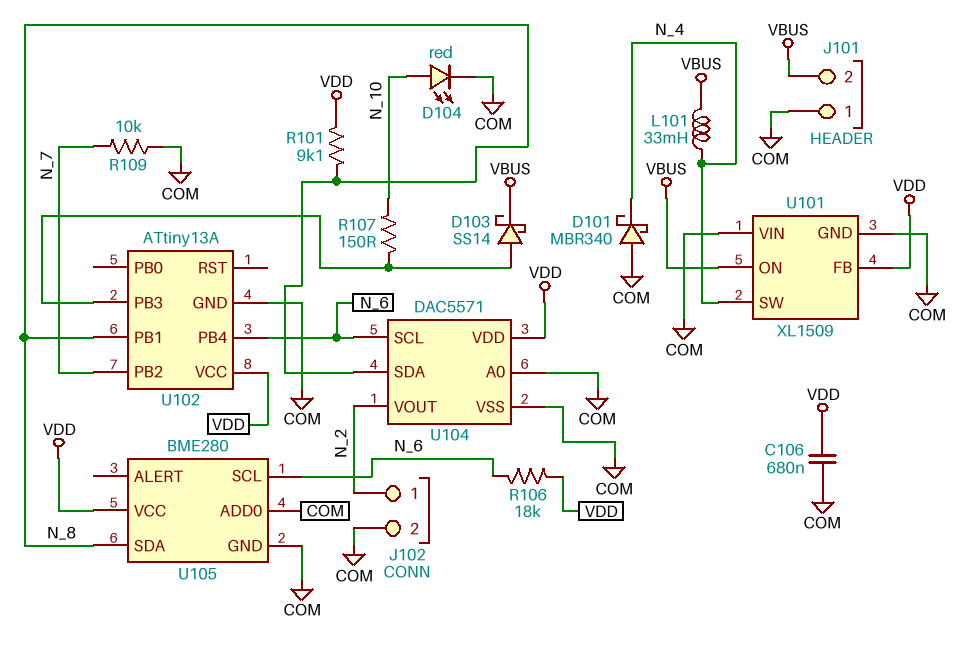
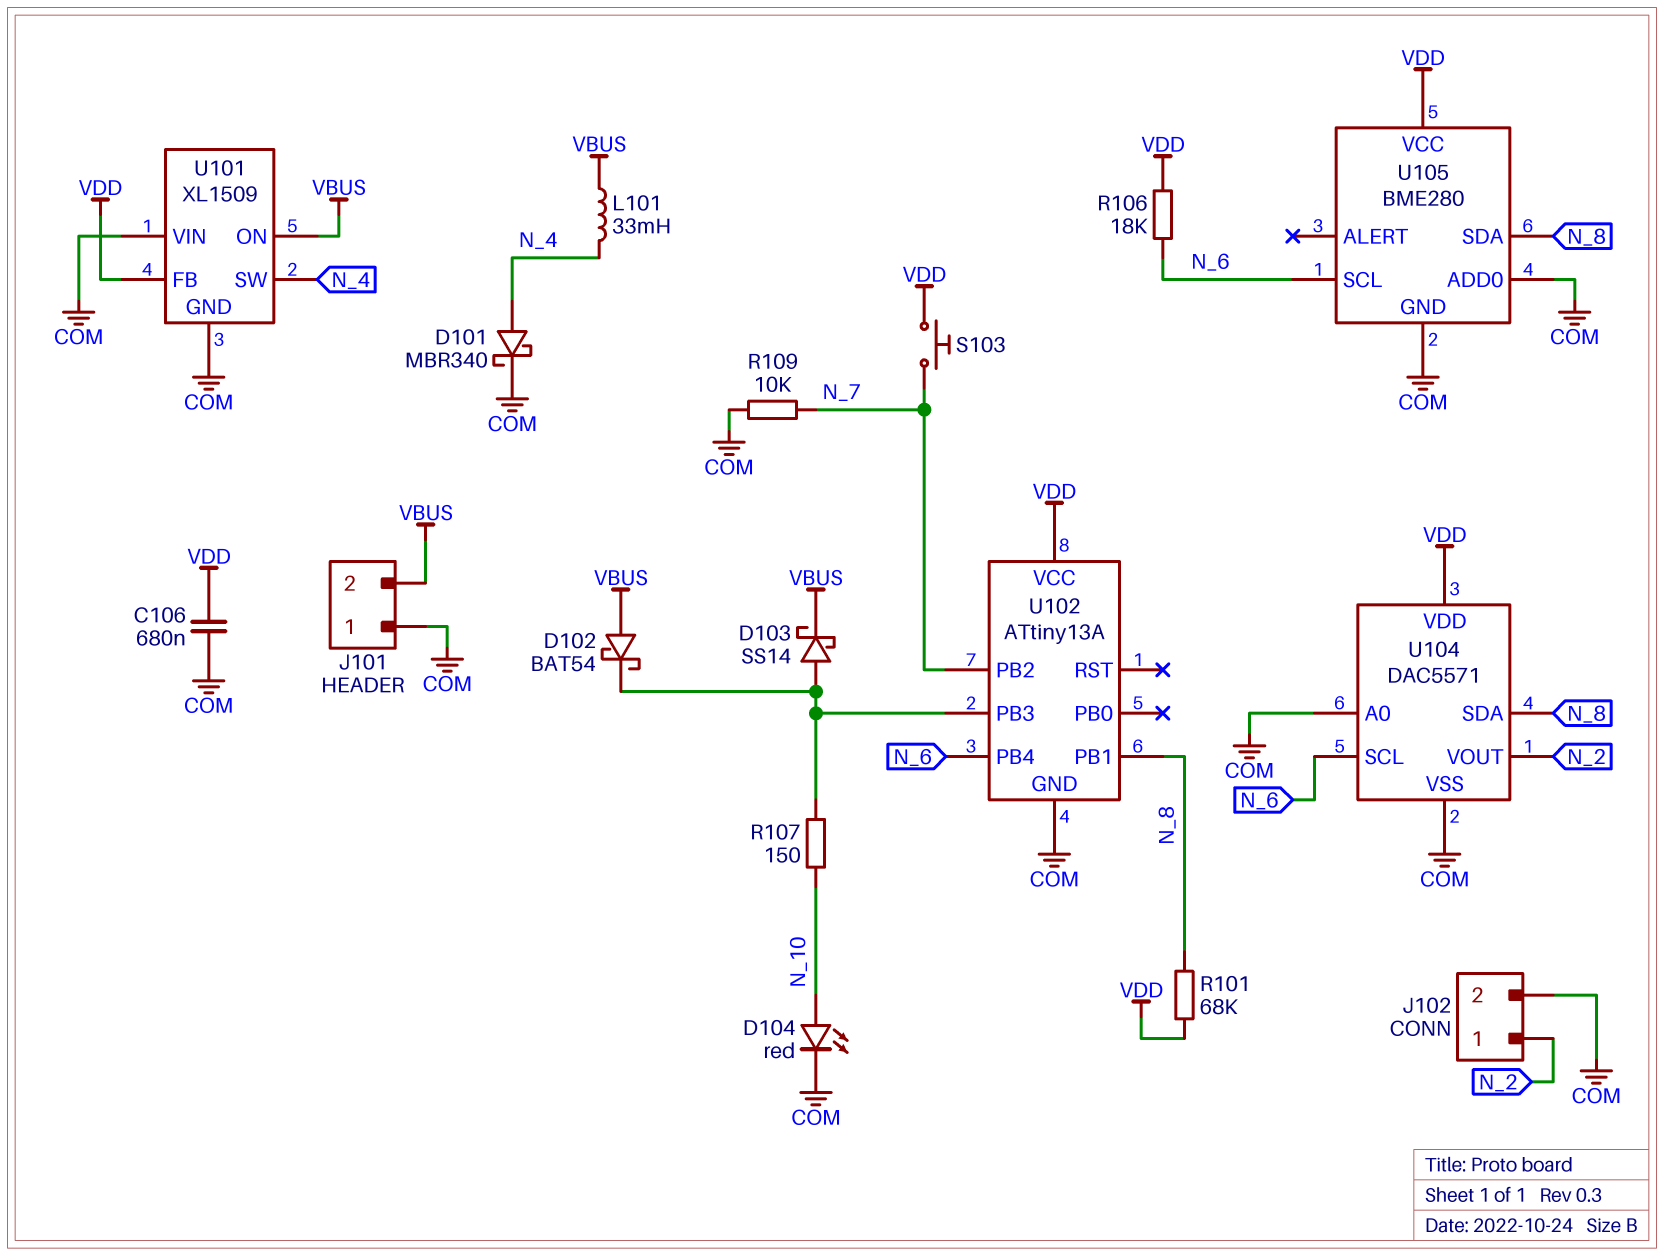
D101: schottky MBR340 (A COM, K N_4) -> schottky MBR340 (A N_4, K COM)
D102: none -> schottky BAT54 (A VBUS, K U102/PB3)
R101: 9.1k (N_8, VDD) -> 68k (N_8, VDD)
S103: none -> button (N_7, VDD)

